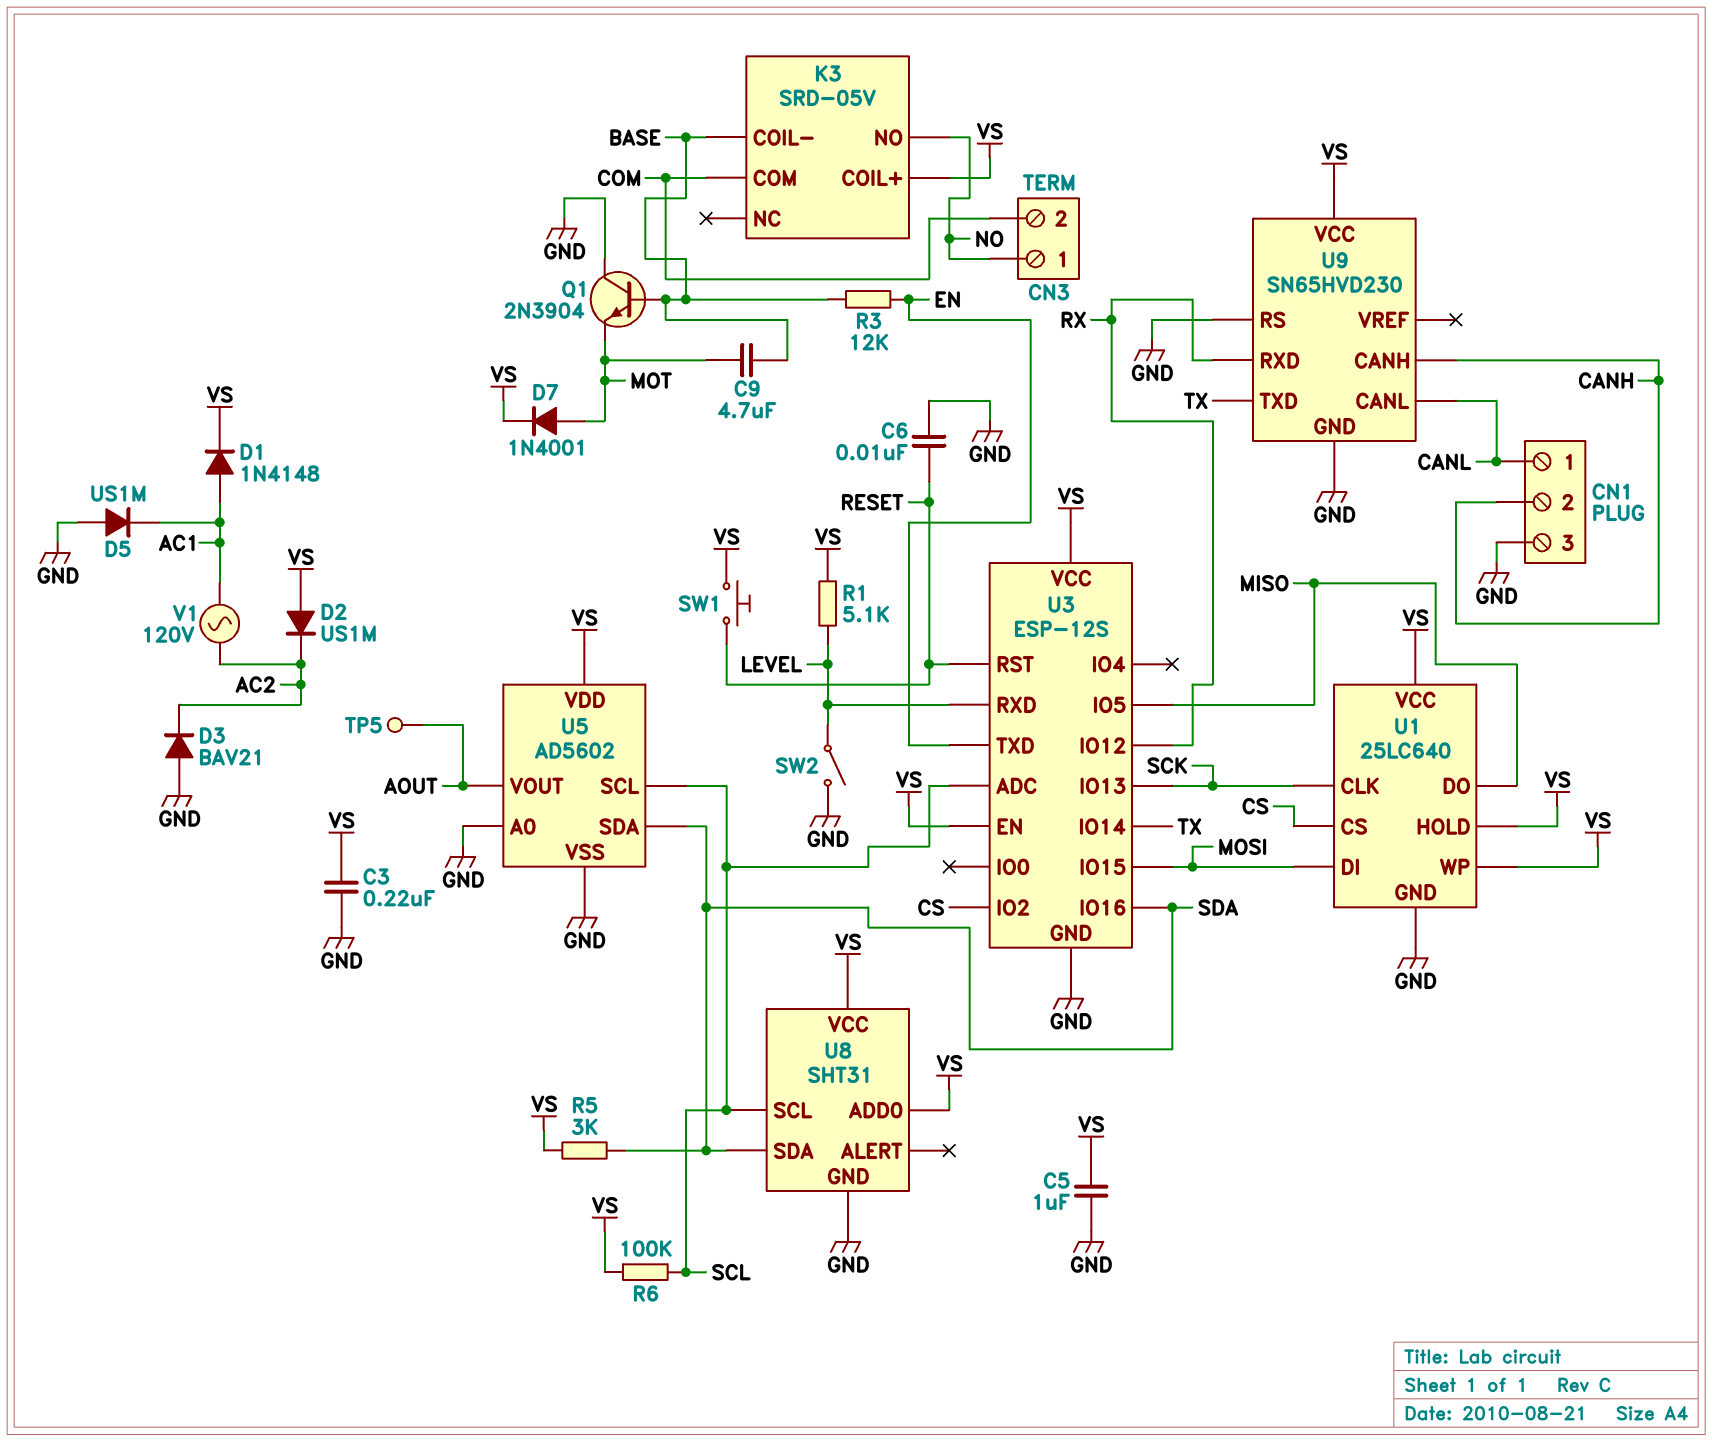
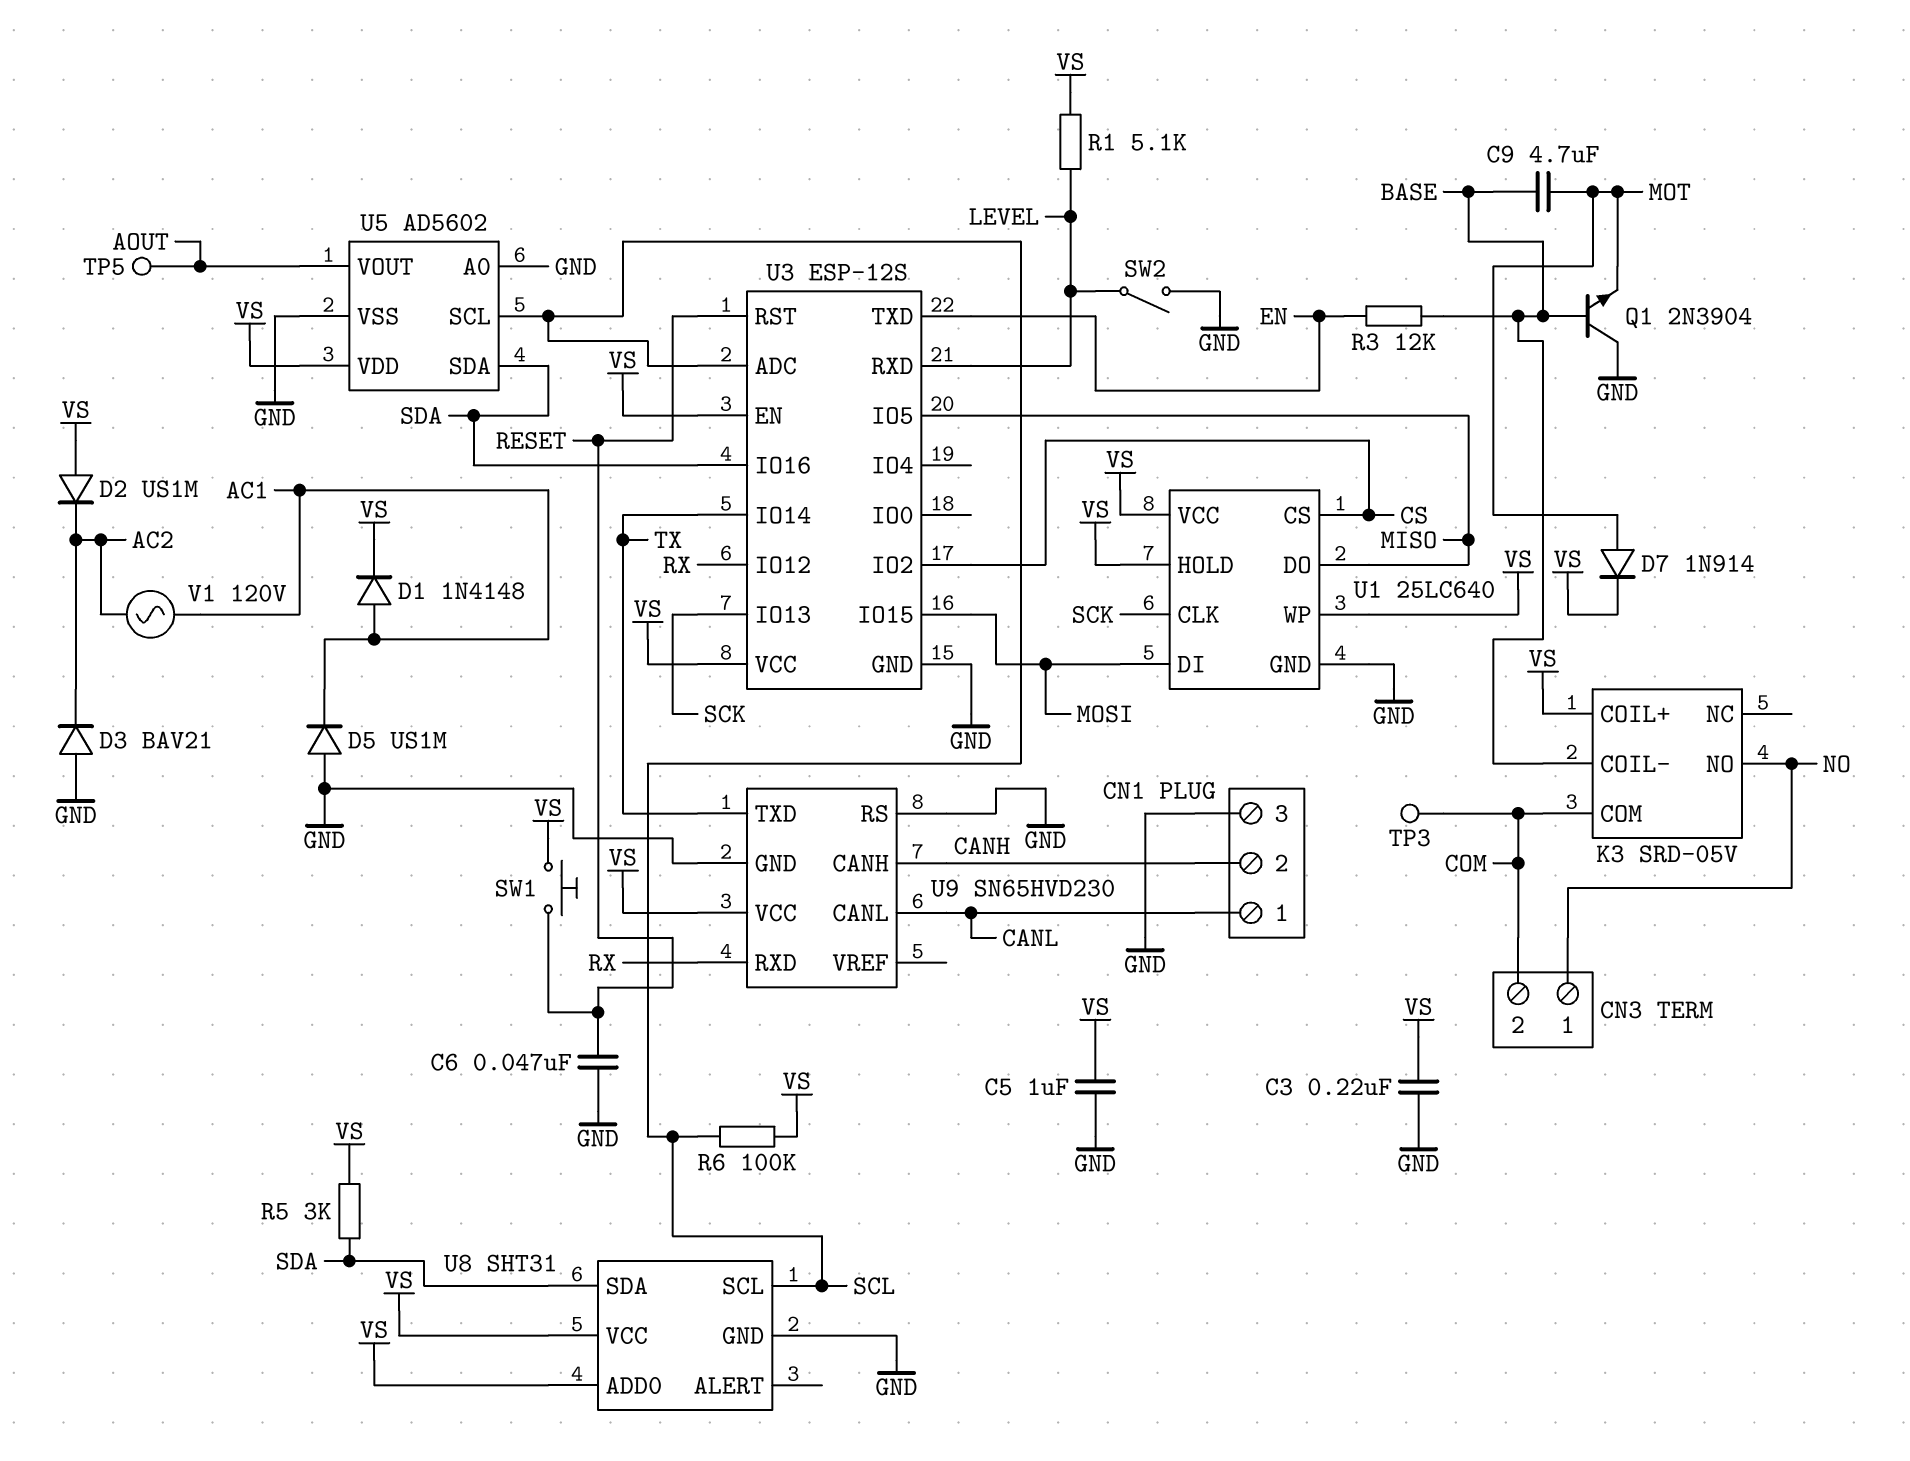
C6: 10nF (GND, RESET) -> 47nF (GND, RESET)
D7: diode 1N4001 (A MOT, K VS) -> diode 1N914 (A MOT, K VS)
TP3: none -> test point (COM)

